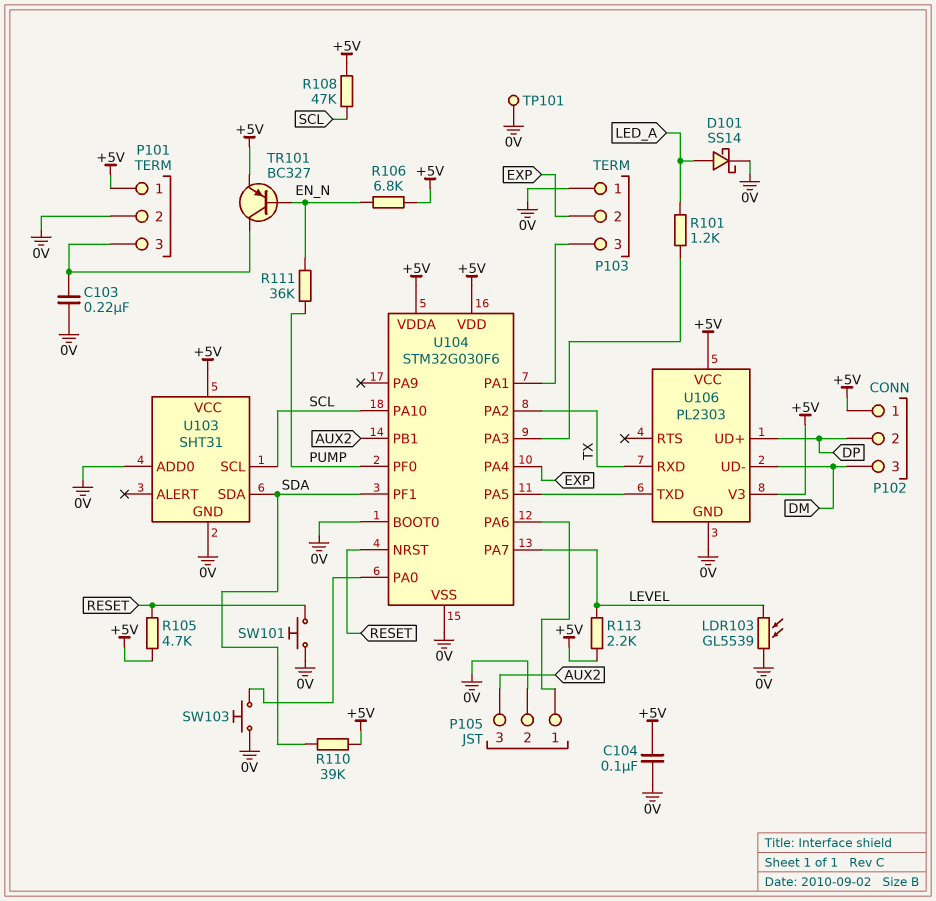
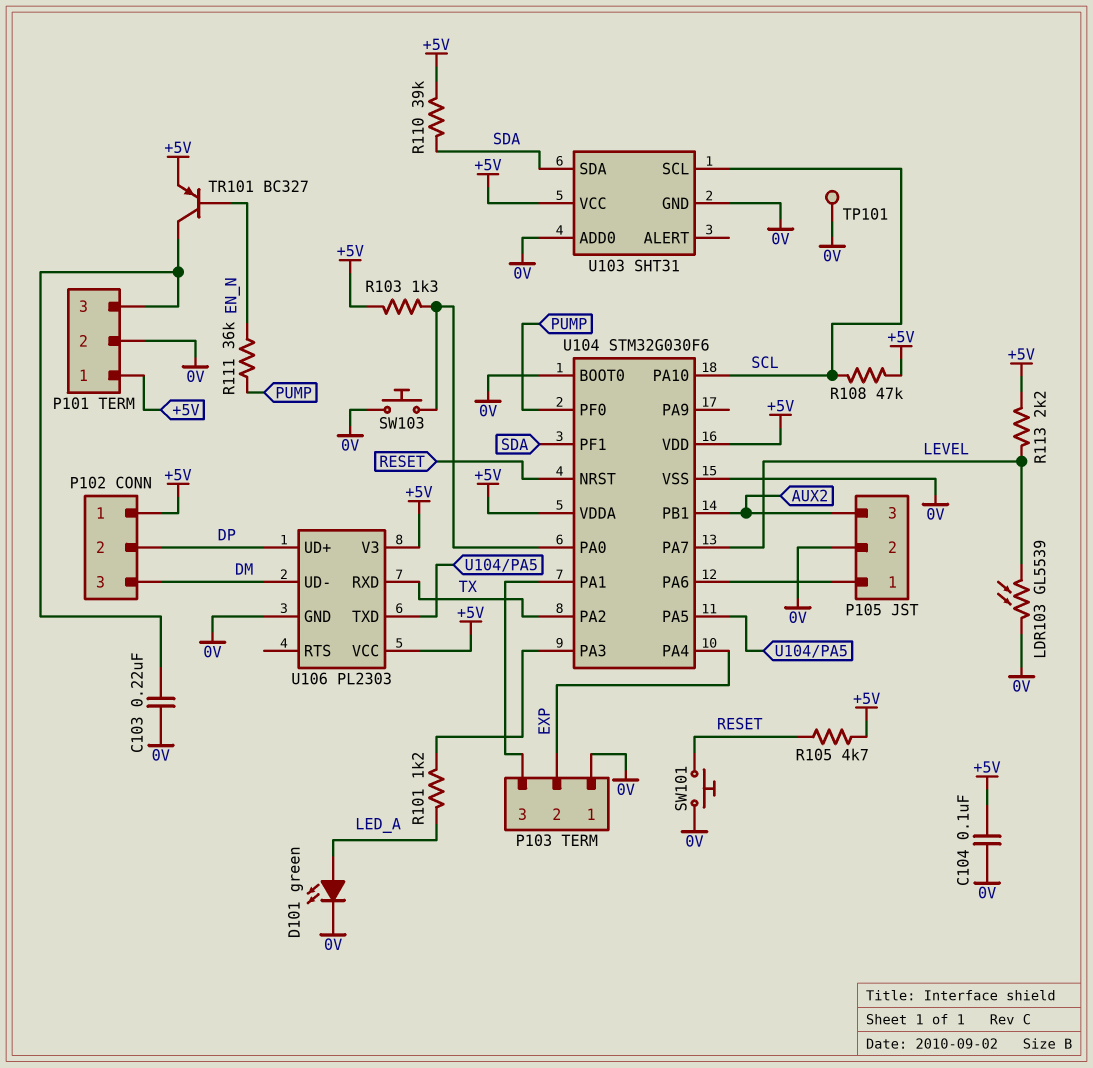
D101: schottky SS14 (A LED_A, K 0V) -> LED green (A LED_A, K 0V)
R103: none -> 1.3k (+5V, U104/PA0)
R106: 6.8k (+5V, EN_N) -> none

